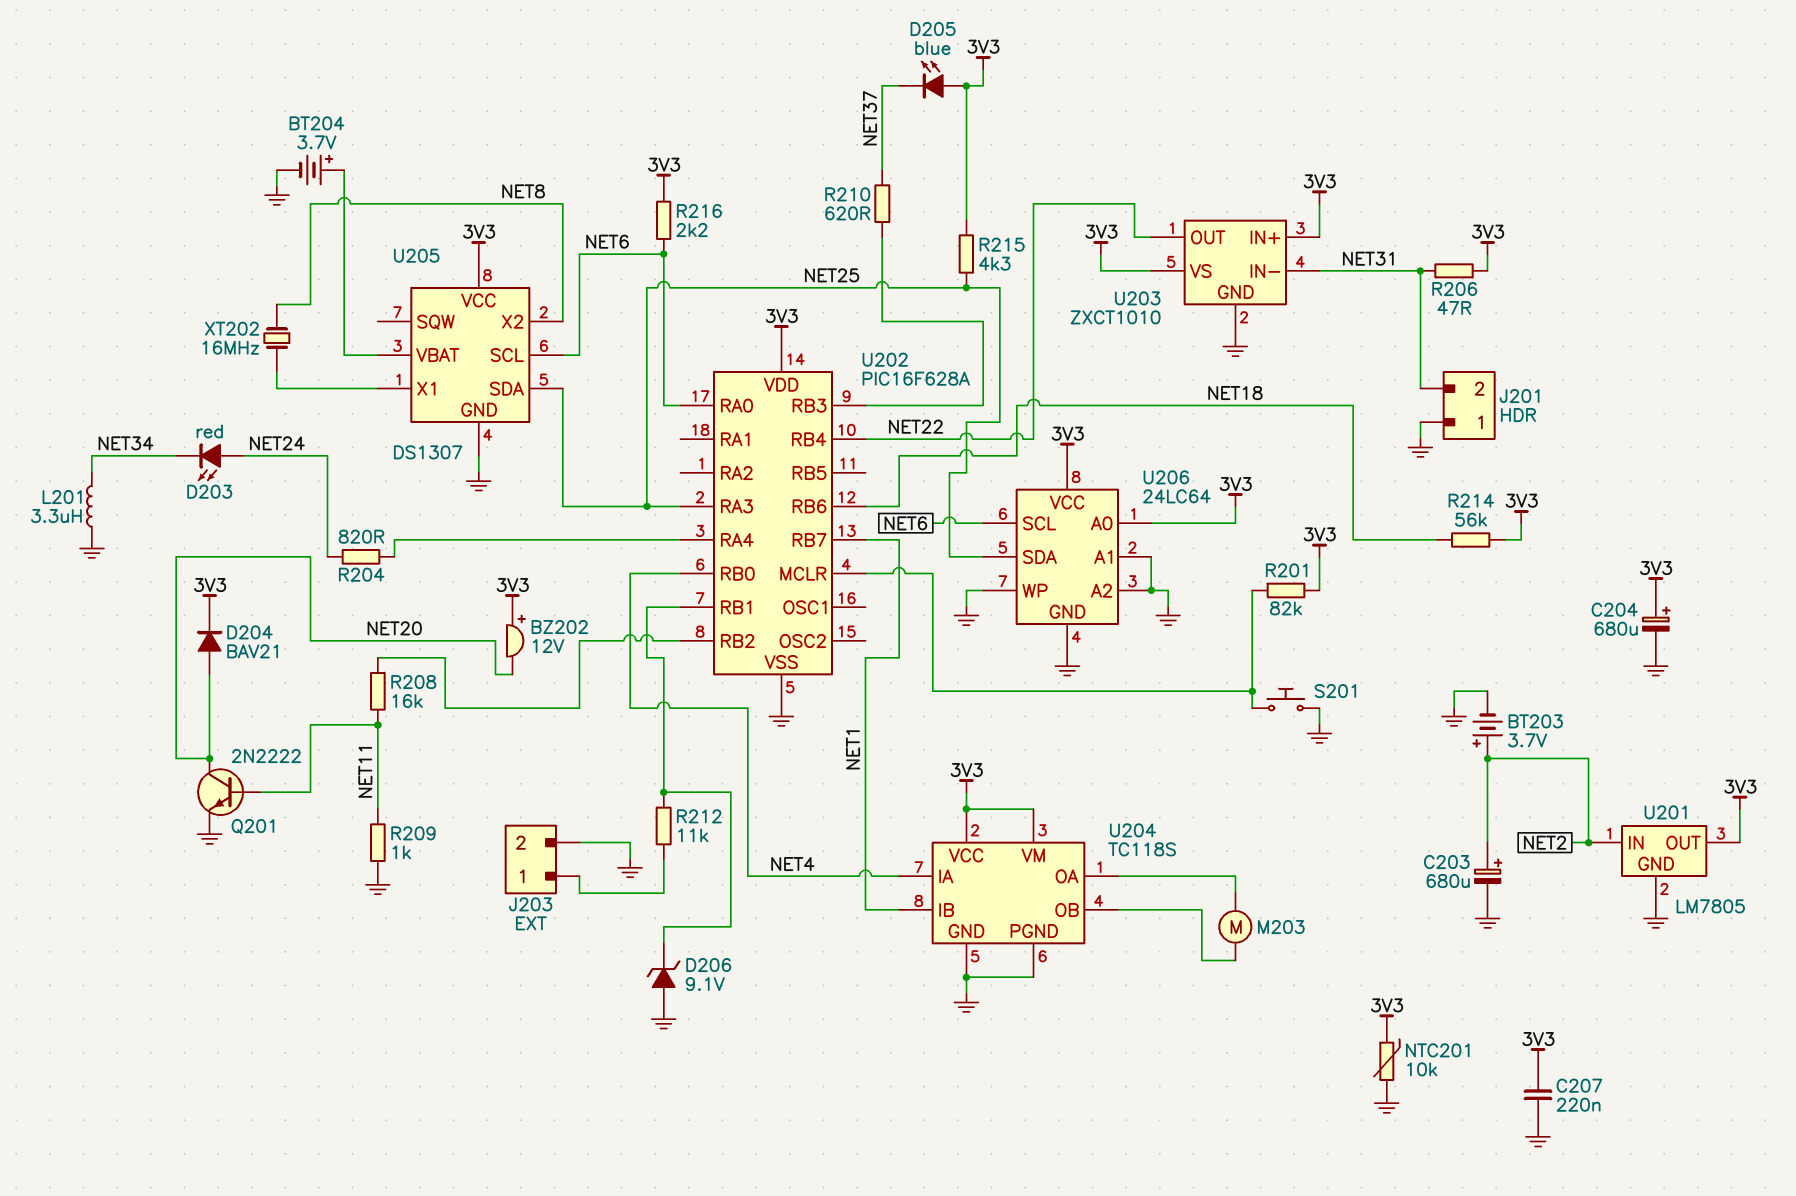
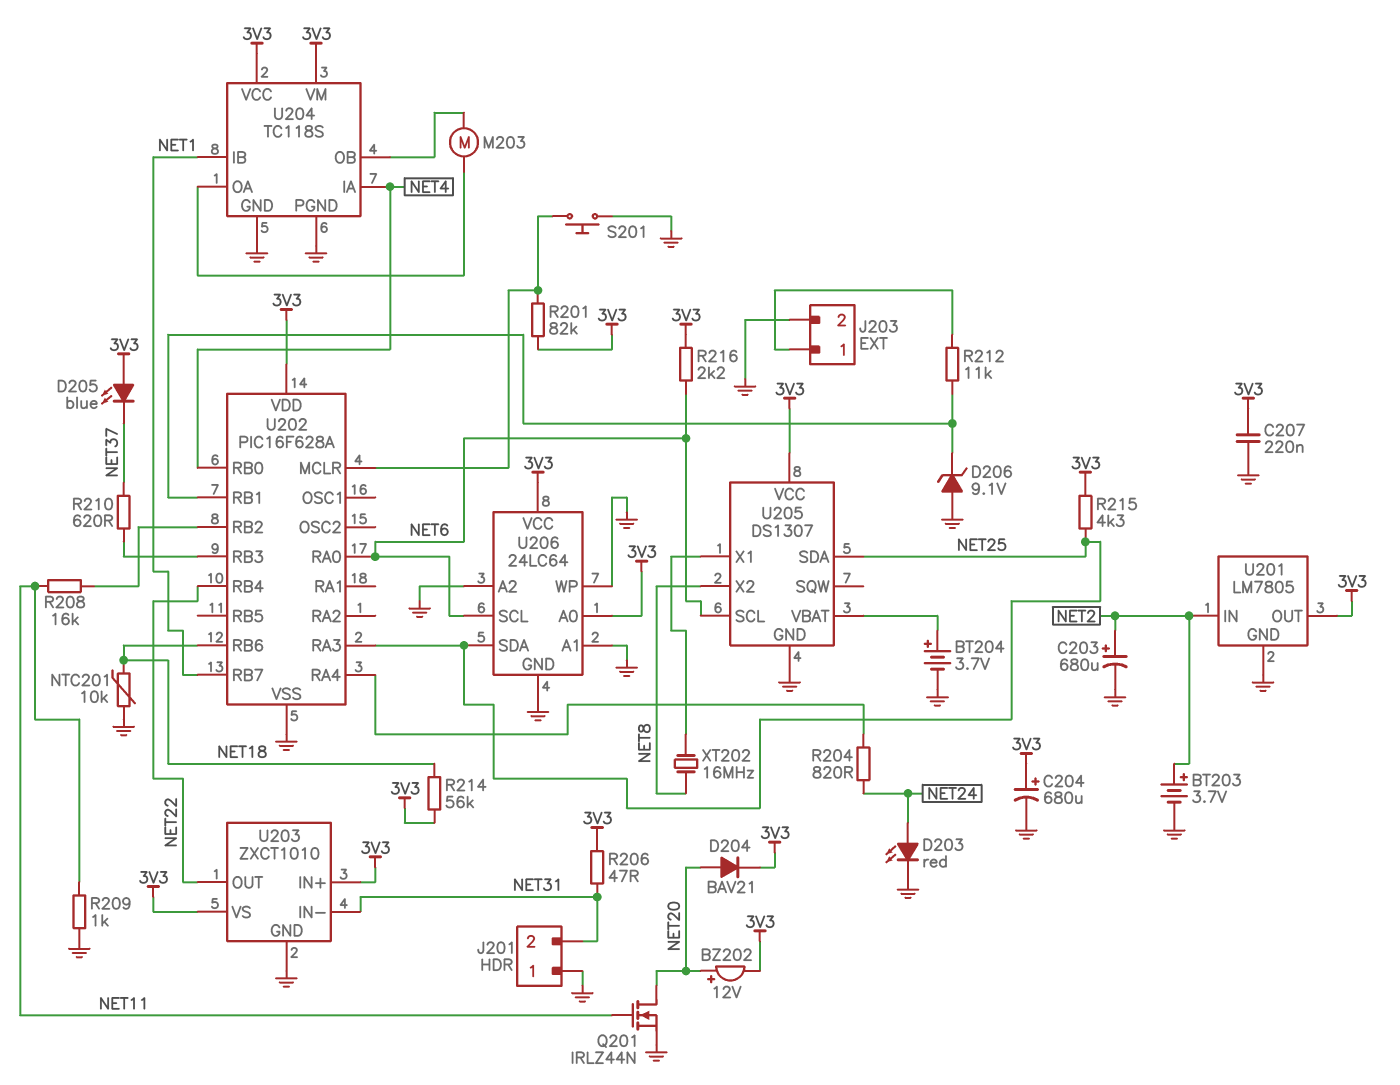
BZ202: buzzer 12V (plus 3V3, minus NET20) -> buzzer 12V (plus NET20, minus 3V3)
D203: LED red (A NET24, K NET34) -> LED red (A NET24, K GND)
L201: 3.3uH (GND, NET34) -> none
NTC201: 10k (3V3, GND) -> 10k (GND, NET18)
Q201: NPN 2N2222 (B NET11, C NET20, E GND) -> NMOS IRLZ44N (G NET11, D NET20, S GND)

